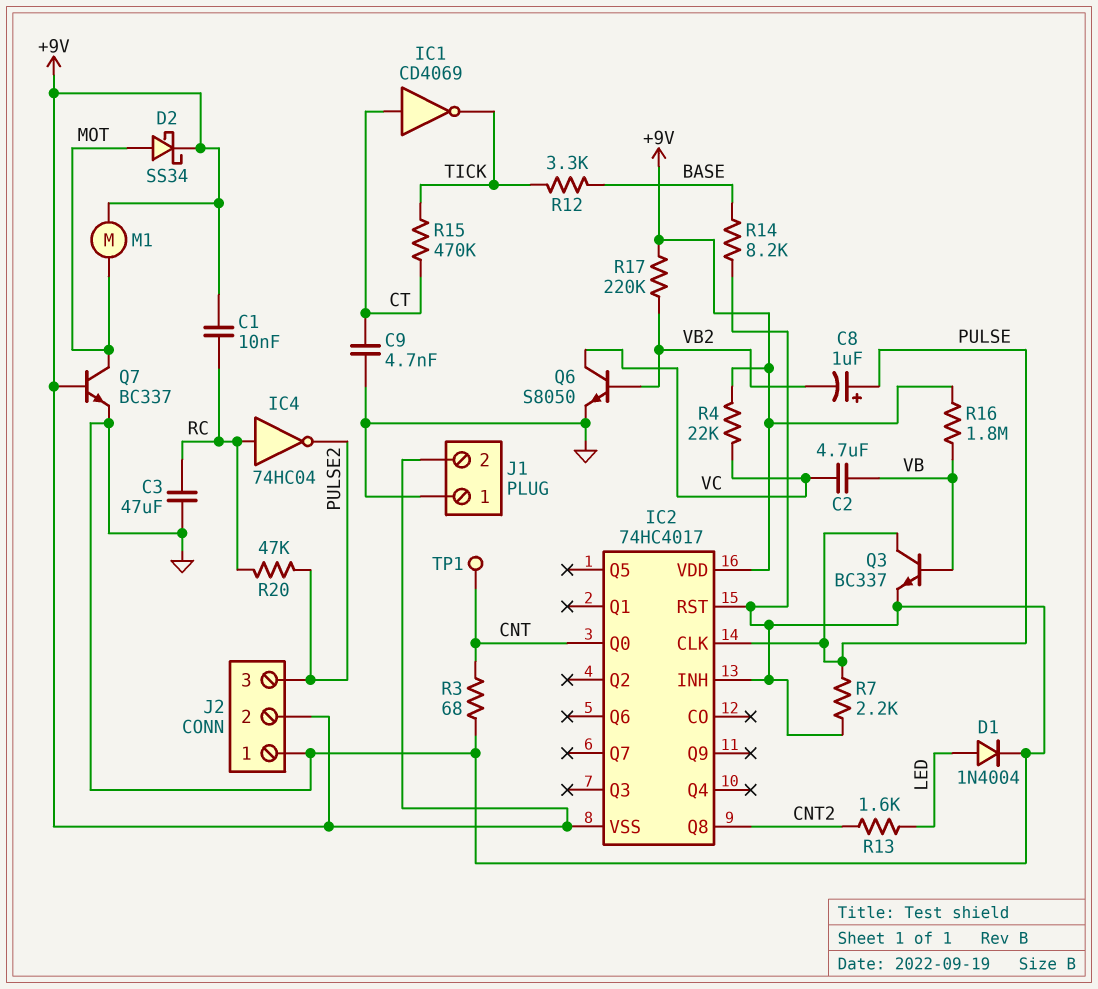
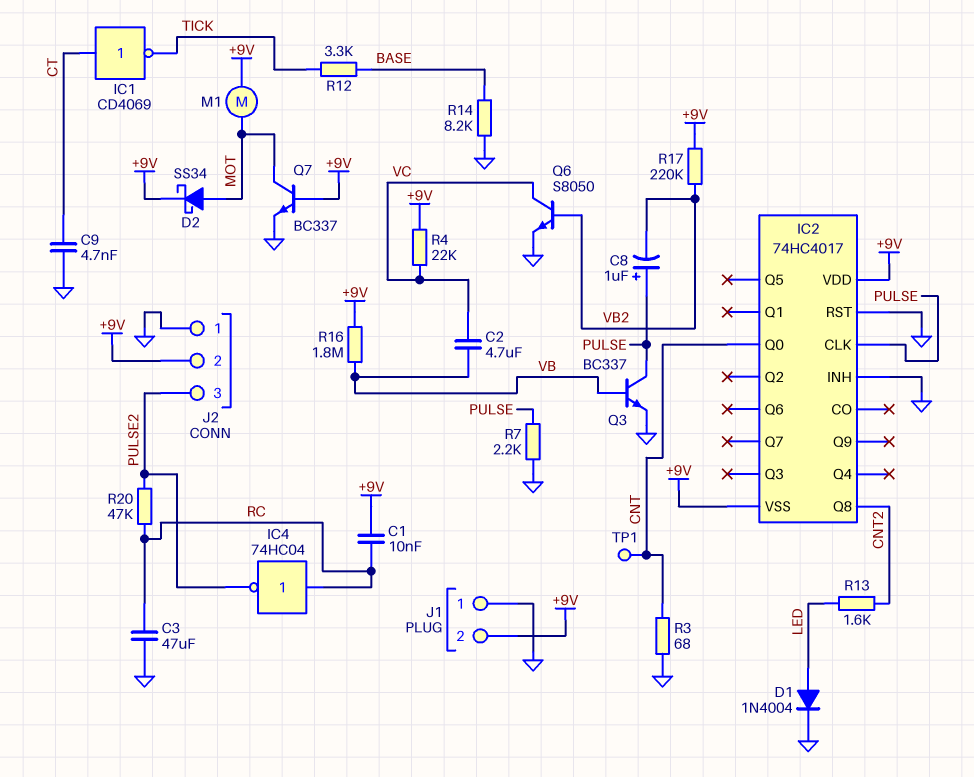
R15: 470k (CT, TICK) -> none

